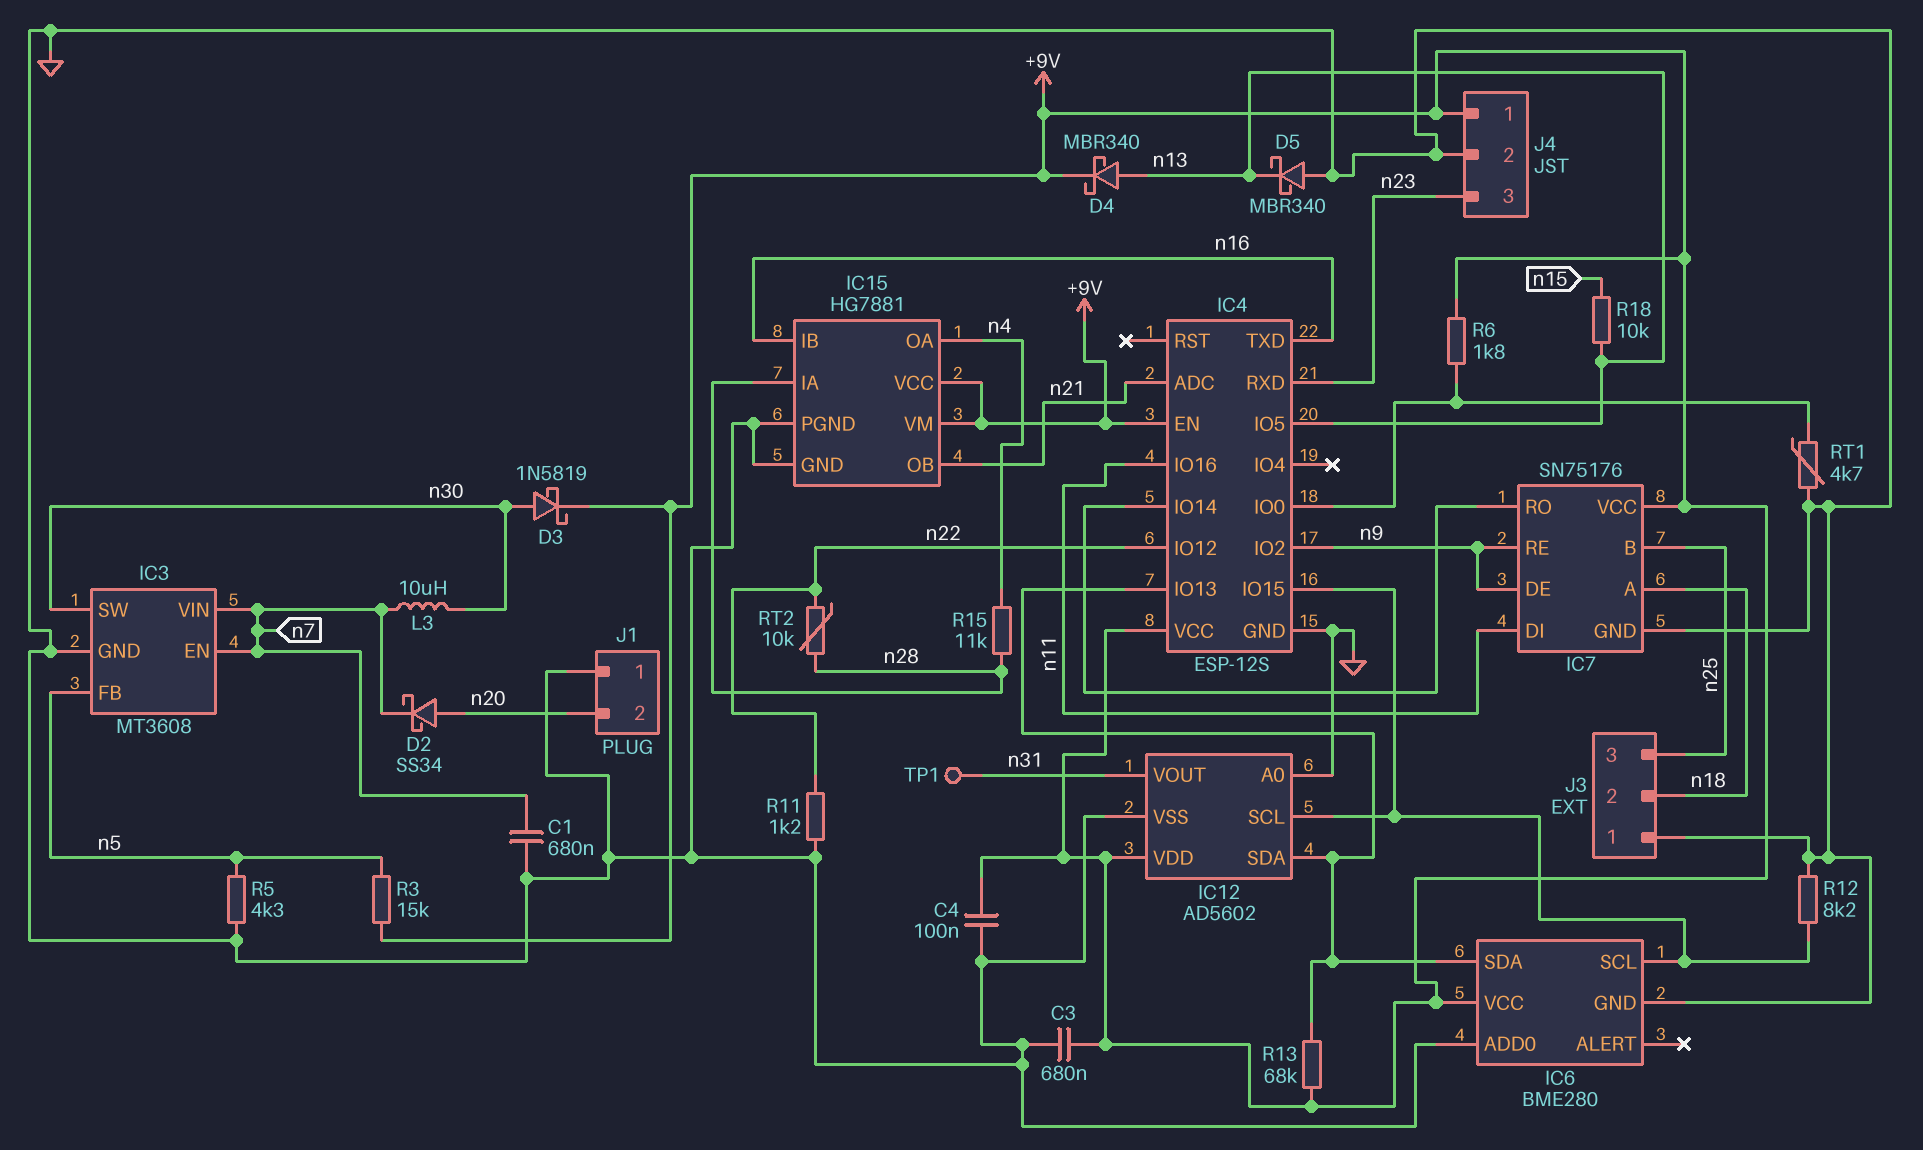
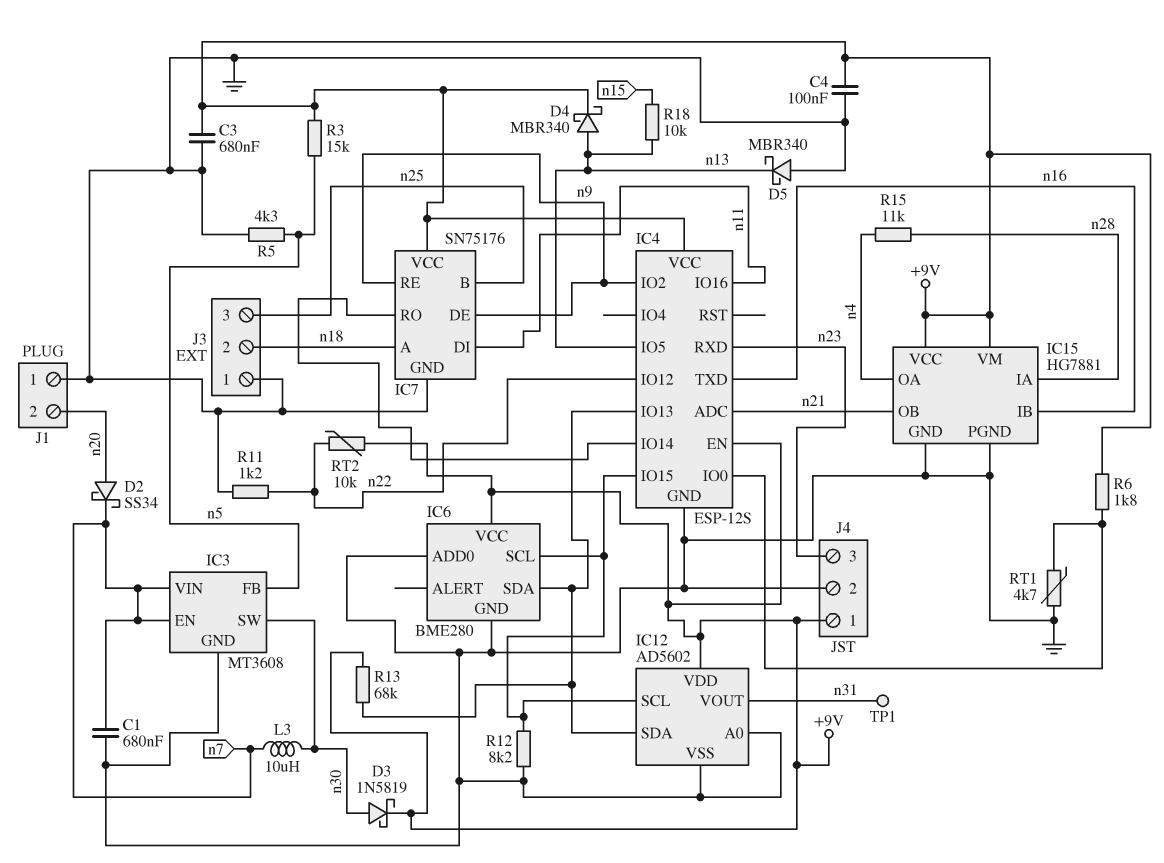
RT2: 10k (n22, n28) -> 10k (+9V, n22)

